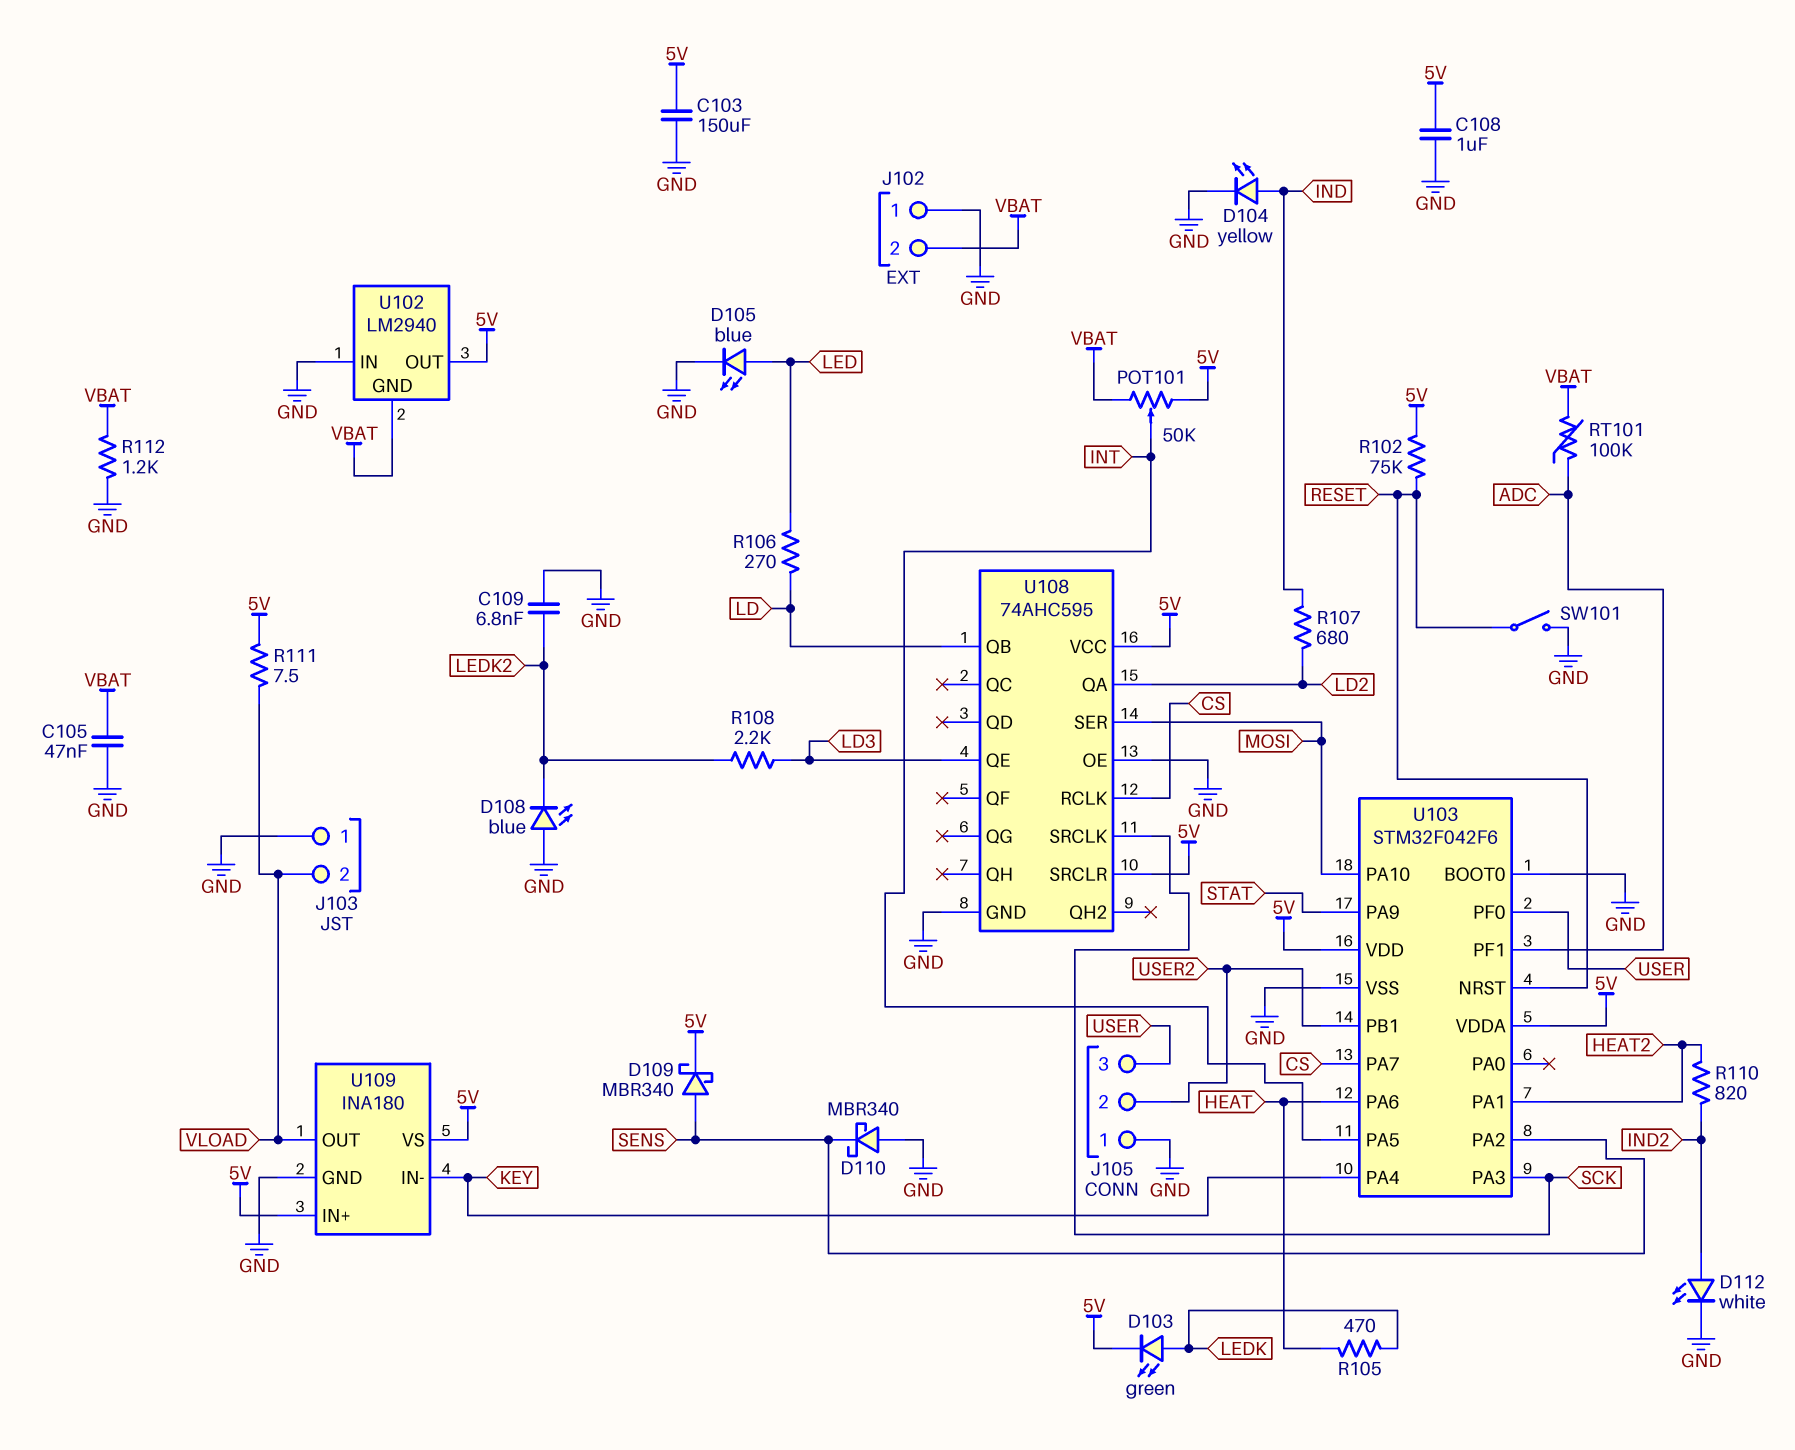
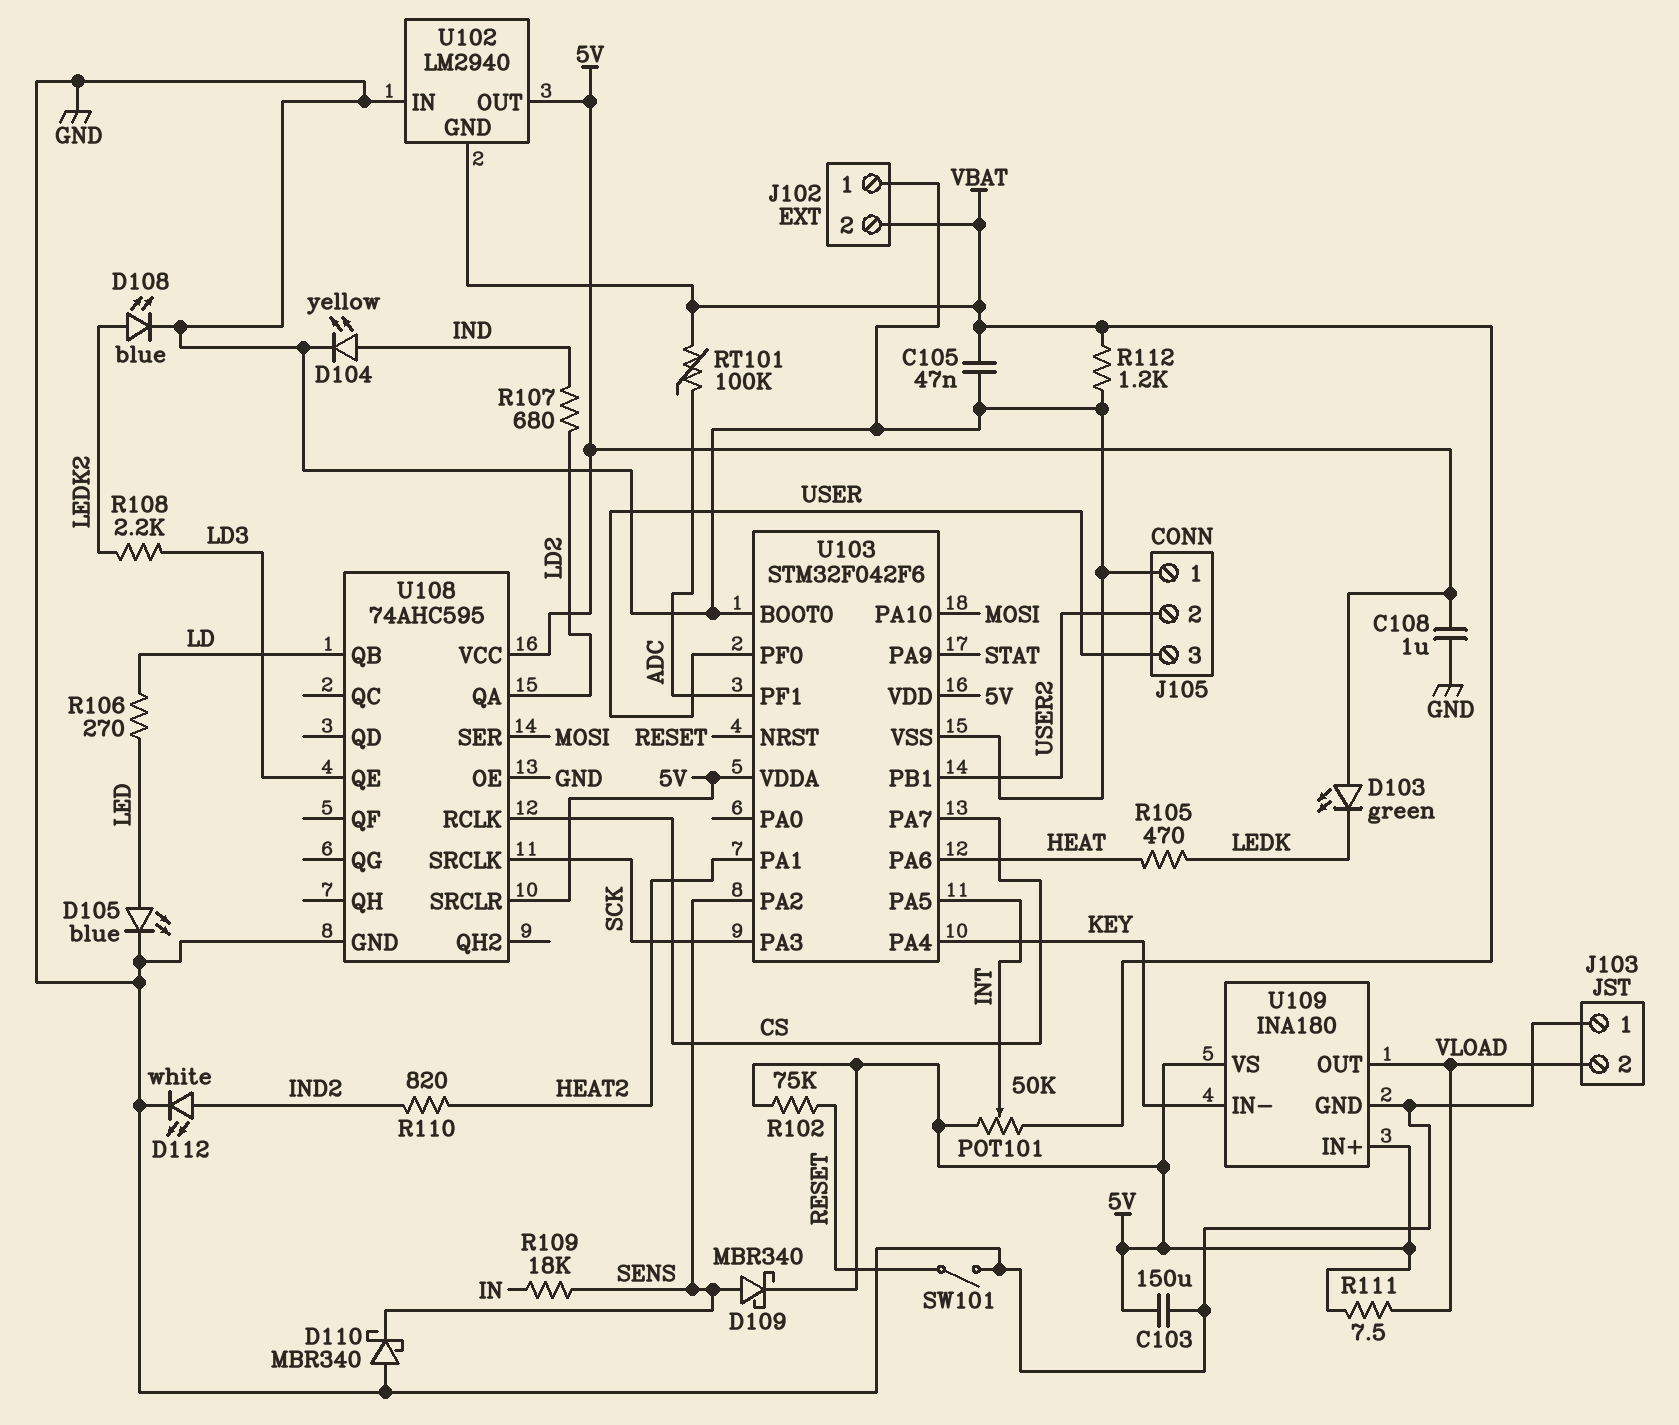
C109: 6.8nF (GND, LEDK2) -> none
D103: LED green (A LEDK, K 5V) -> LED green (A 5V, K LEDK)
D108: LED blue (A GND, K LEDK2) -> LED blue (A LEDK2, K GND)
R109: none -> 18k (IN, SENS)

